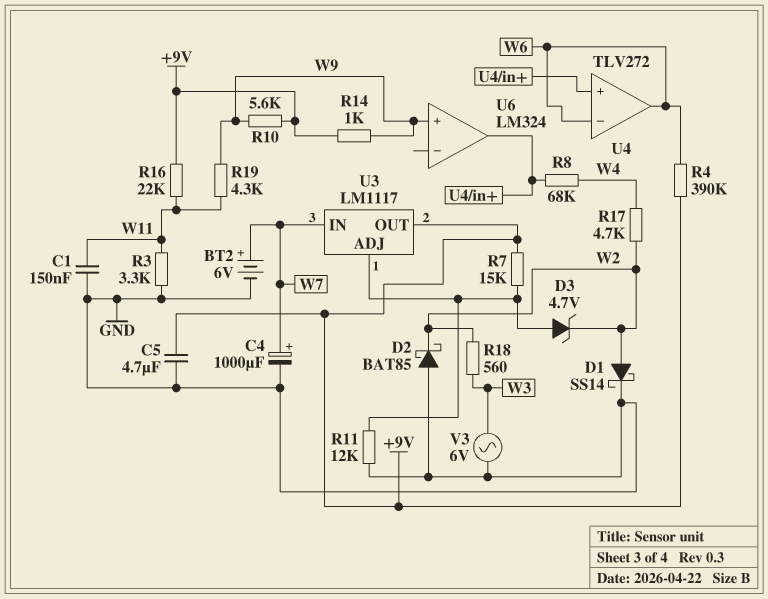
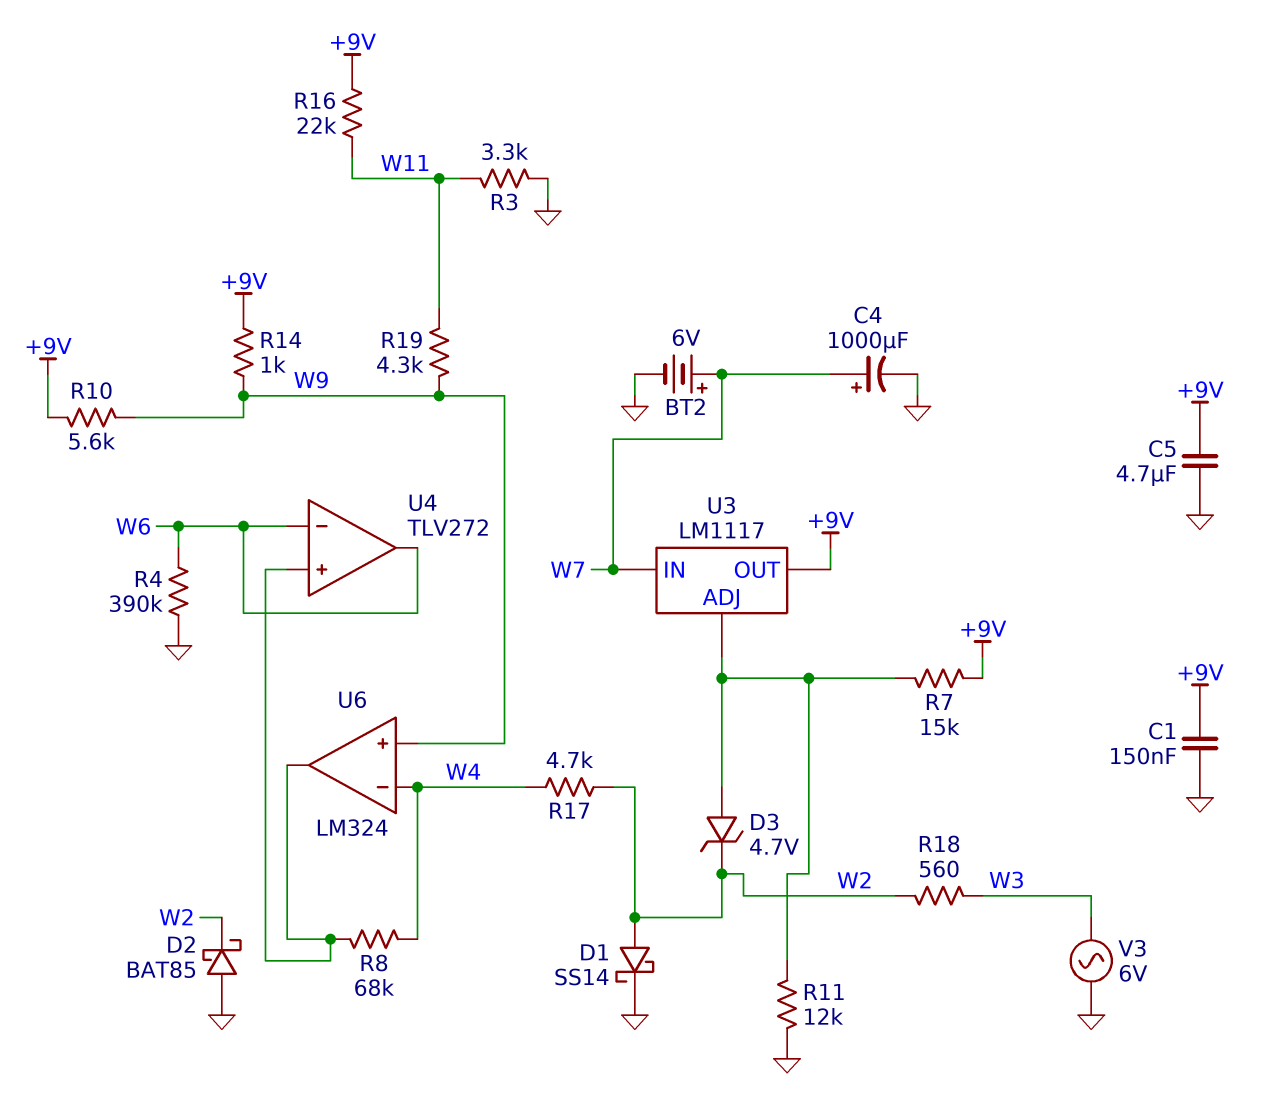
C1: 150nF (GND, W11) -> 150nF (+9V, GND)
R4: 390k (+9V, W6) -> 390k (GND, W6)
U6 pin in-: none -> W4

